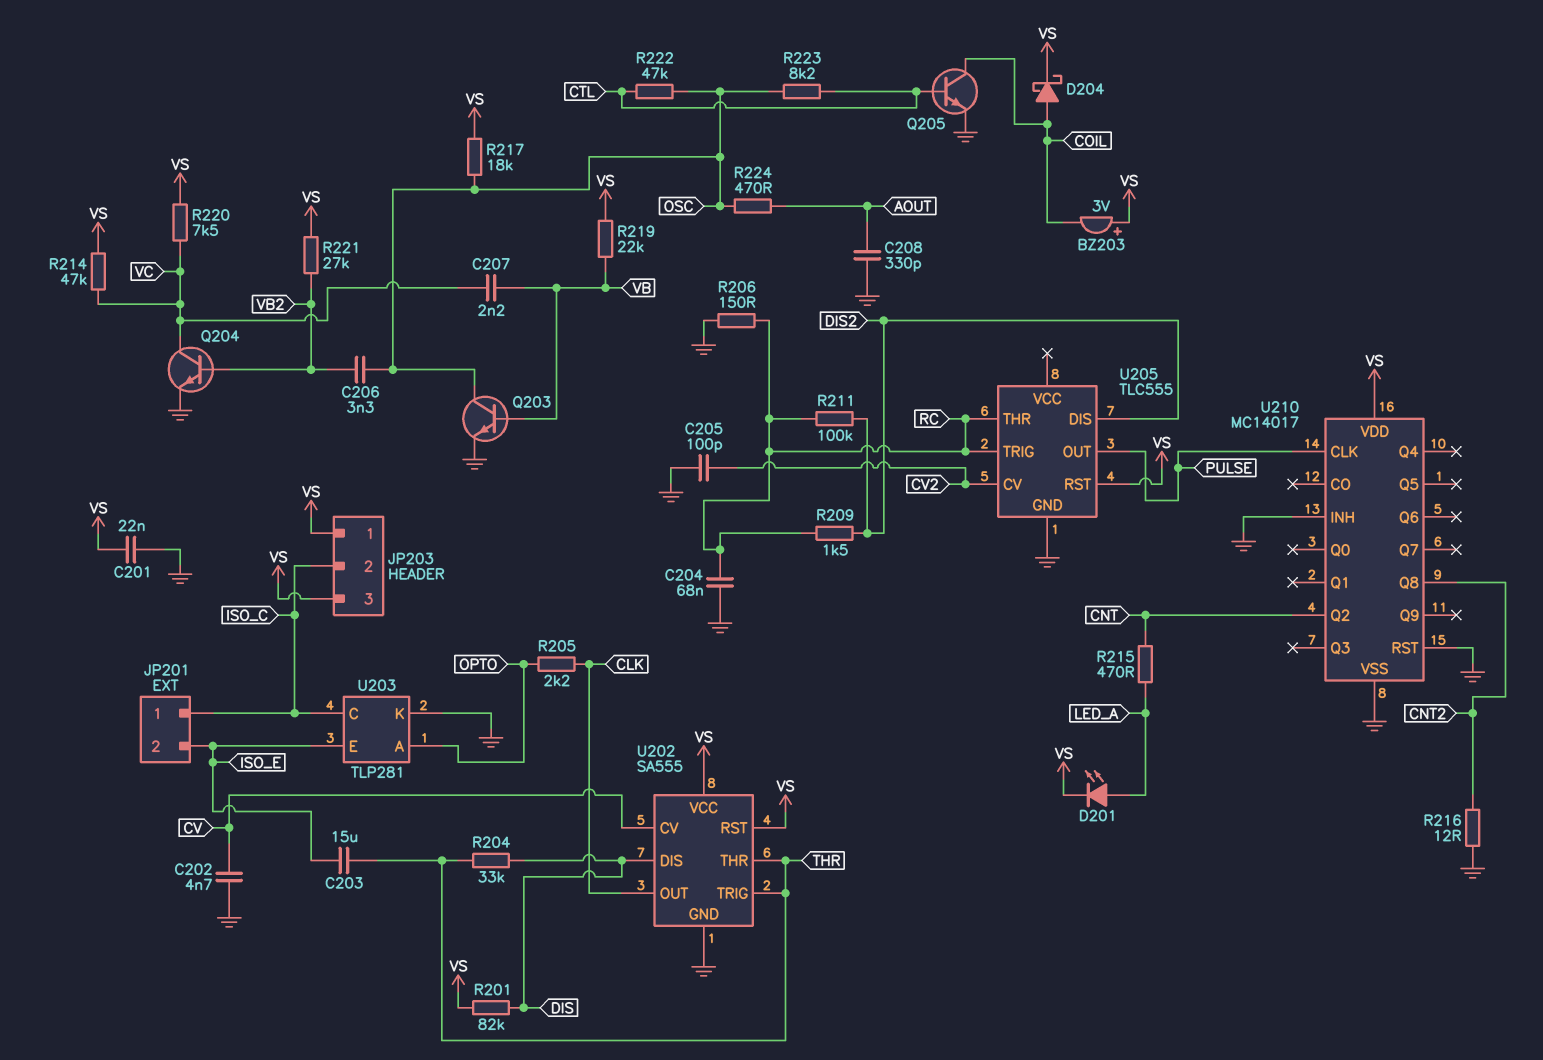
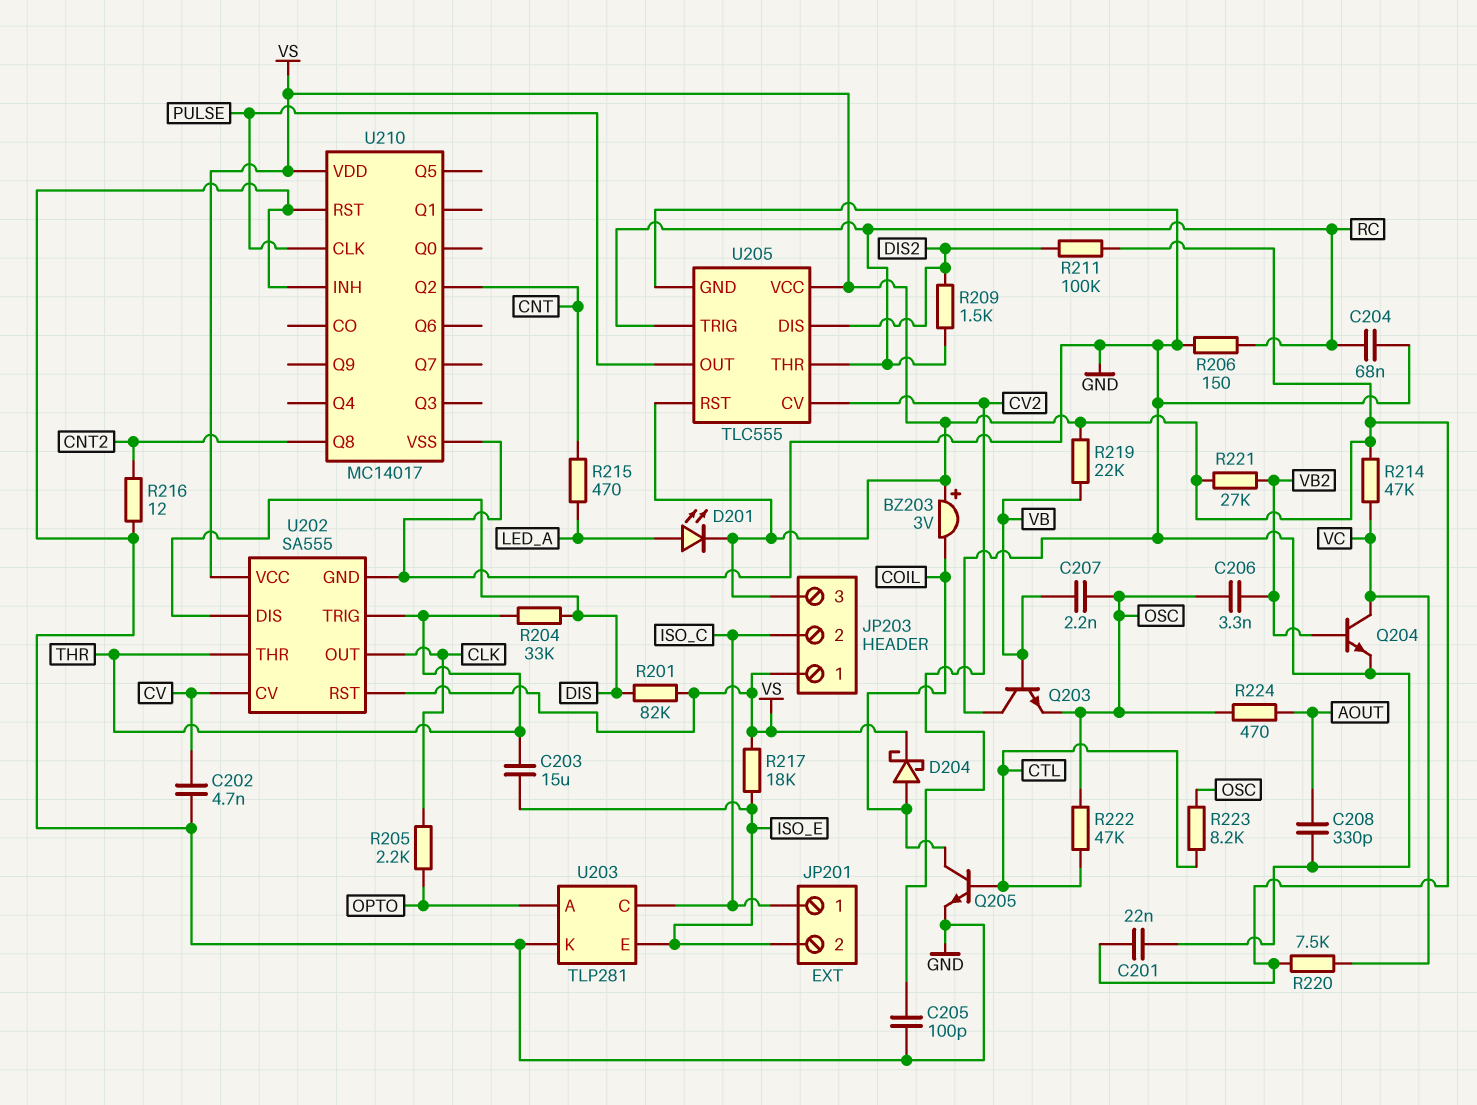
C207: 2.2nF (VB, VC) -> 2.2nF (OSC, VB)
Q203: NPN (B VB, C OSC, E GND) -> NPN (B VB, C GND, E OSC)
R211: 100k (DIS2, RC) -> 100k (DIS2, VS)
R217: 18k (OSC, VS) -> 18k (ISO_E, VS)
U205 pin VCC: none -> VS

